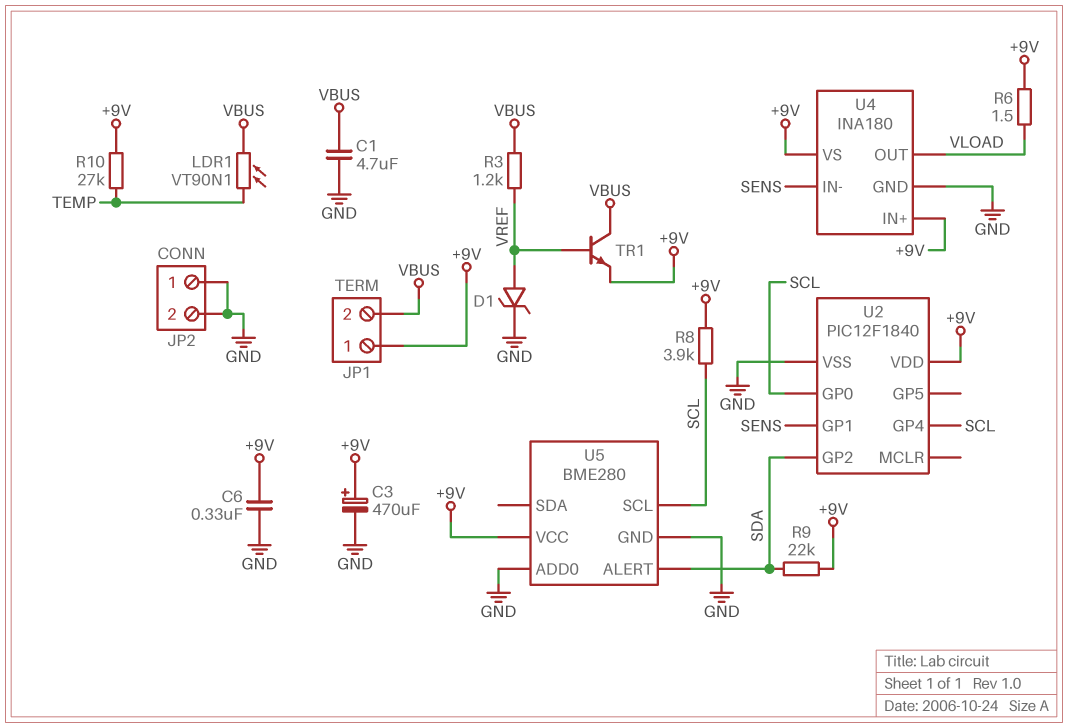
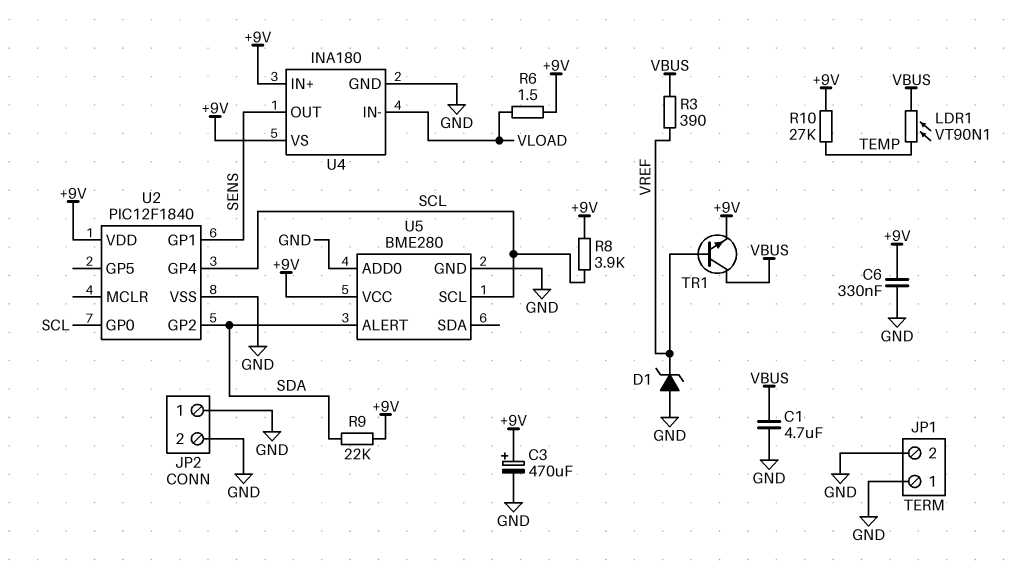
D1: zener (A VREF, K GND) -> zener (A GND, K VREF)
JP1 pin 1: +9V -> GND
JP1 pin 2: VBUS -> GND
R3: 1.2k (VBUS, VREF) -> 390 (VBUS, VREF)
U4 pin IN-: SENS -> VLOAD
U4 pin OUT: VLOAD -> SENS

